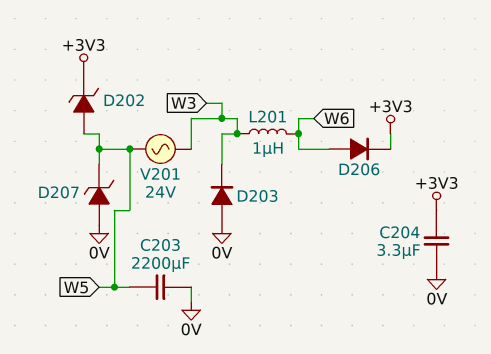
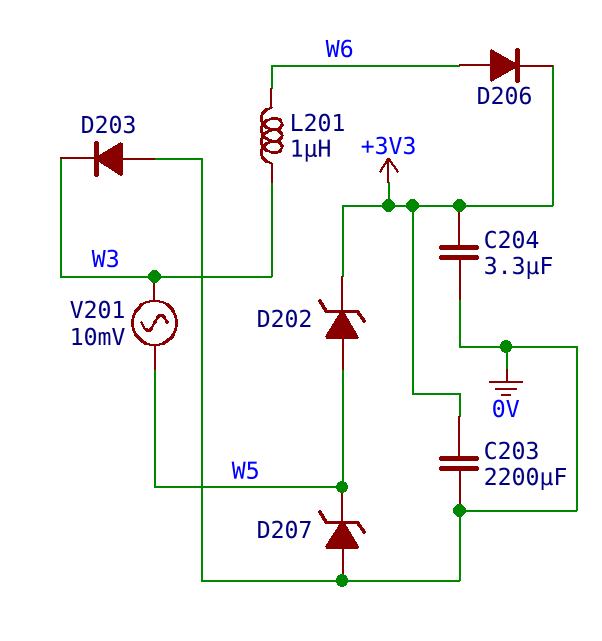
C203: 2200uF (0V, W5) -> 2200uF (+3V3, 0V)
V201: AC 24V (W3, W5) -> AC 10mV (W3, W5)

